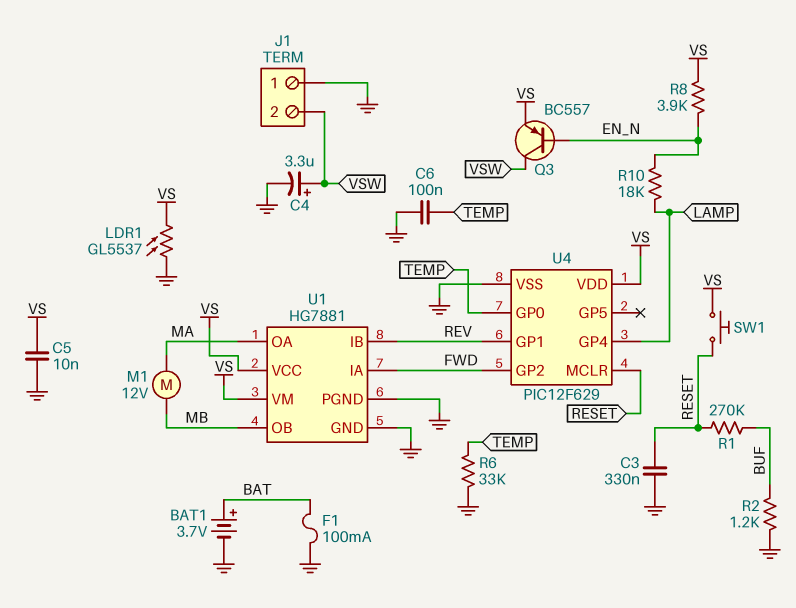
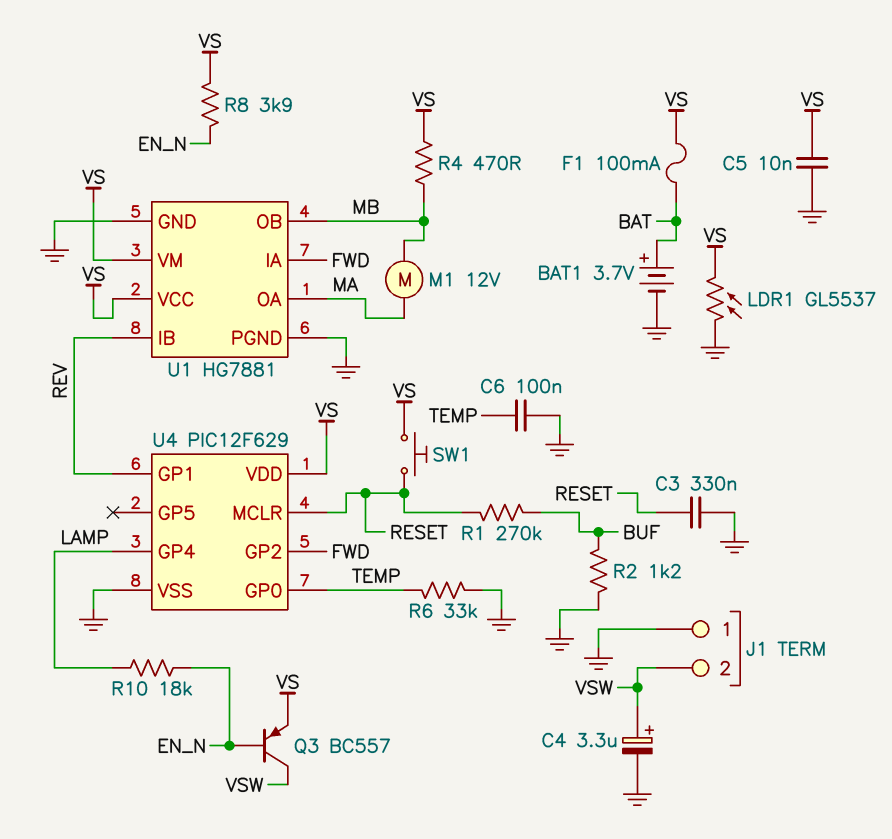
F1: 100mA (BAT, GND) -> 100mA (BAT, VS)
R4: none -> 470 (MB, VS)

